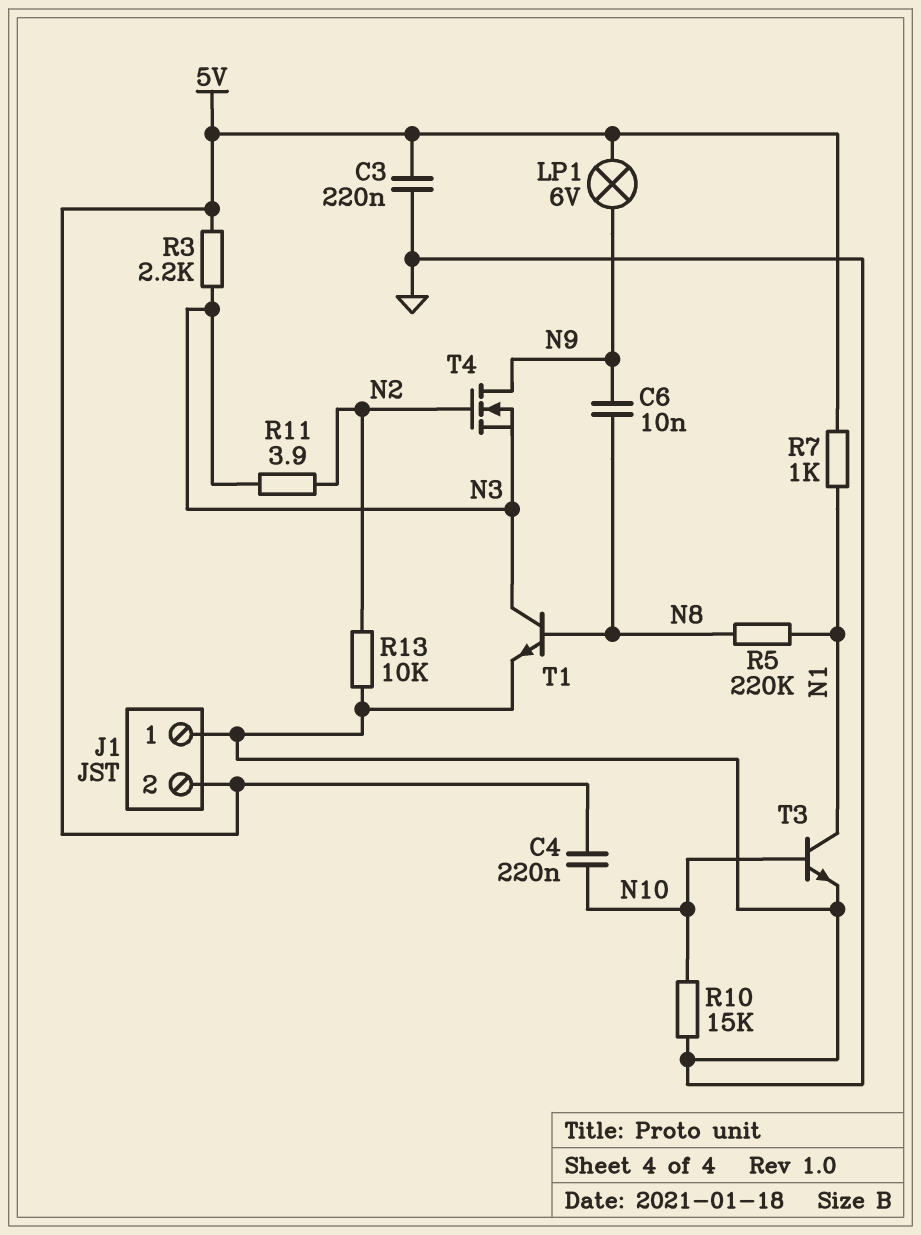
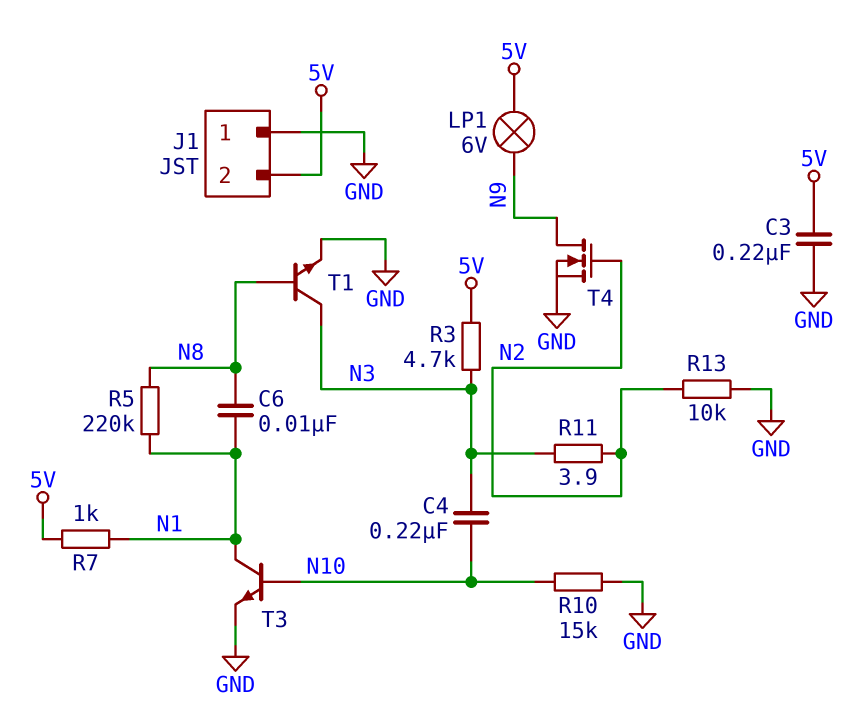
C4: 220nF (5V, N10) -> 220nF (N3, N10)
C6: 10nF (N8, N9) -> 10nF (N1, N8)
R3: 2.2k (5V, N3) -> 4.7k (5V, N3)
T4: NMOS (G N2, D N9, S N3) -> NMOS (G N2, D N9, S GND)

